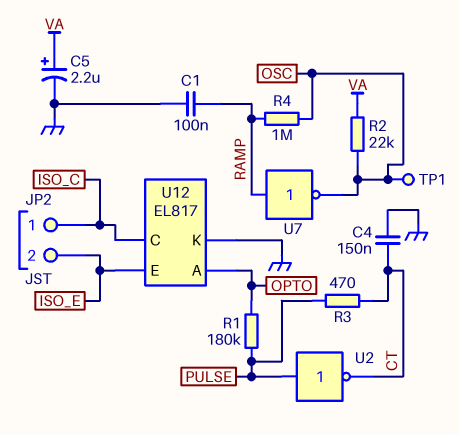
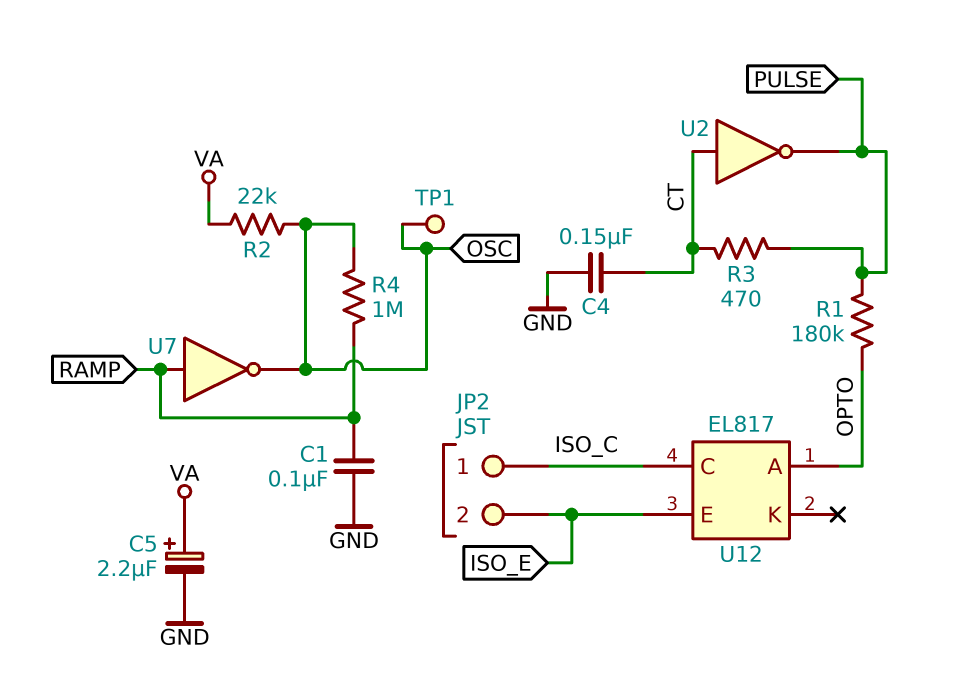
U2: NOT (in PULSE, out CT) -> NOT (in CT, out PULSE)
U12 pin K: GND -> none

